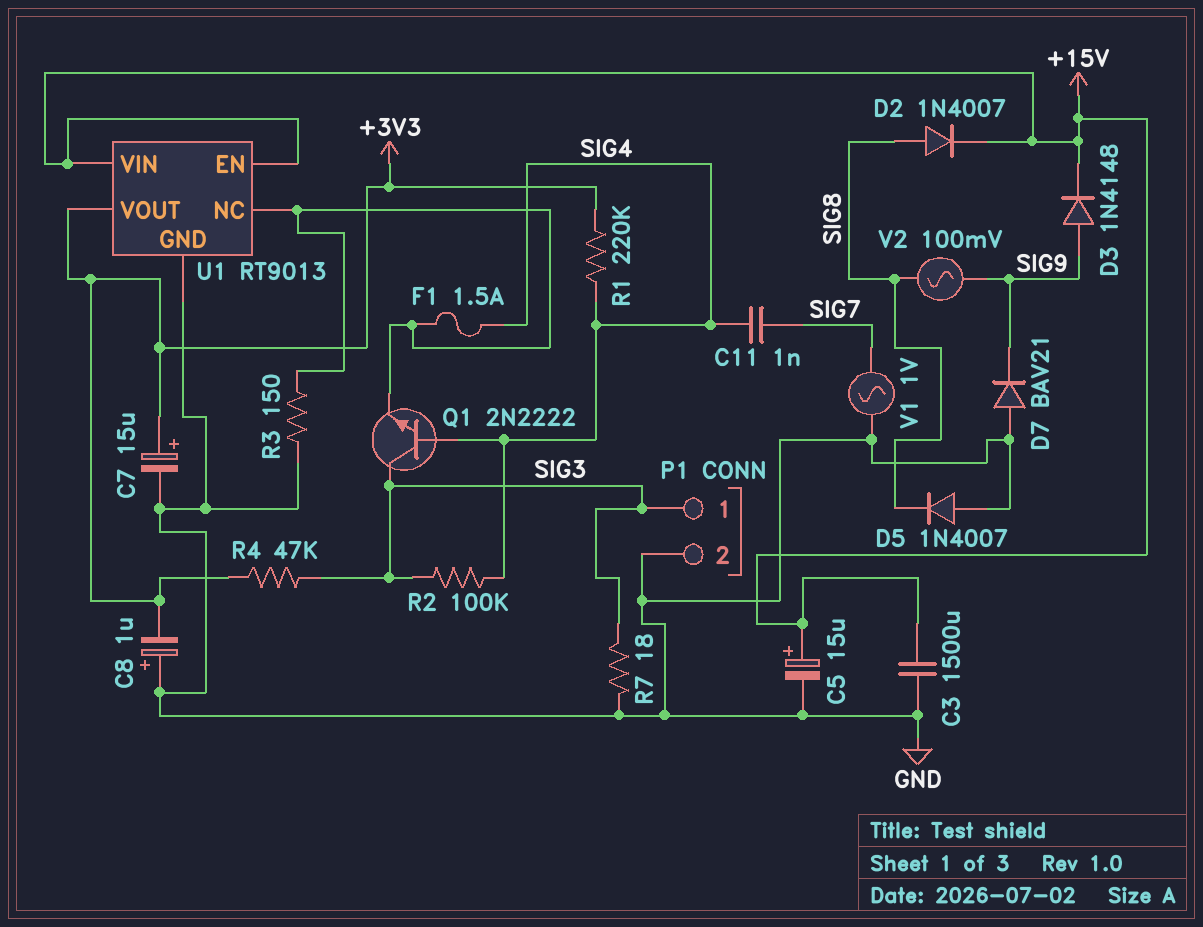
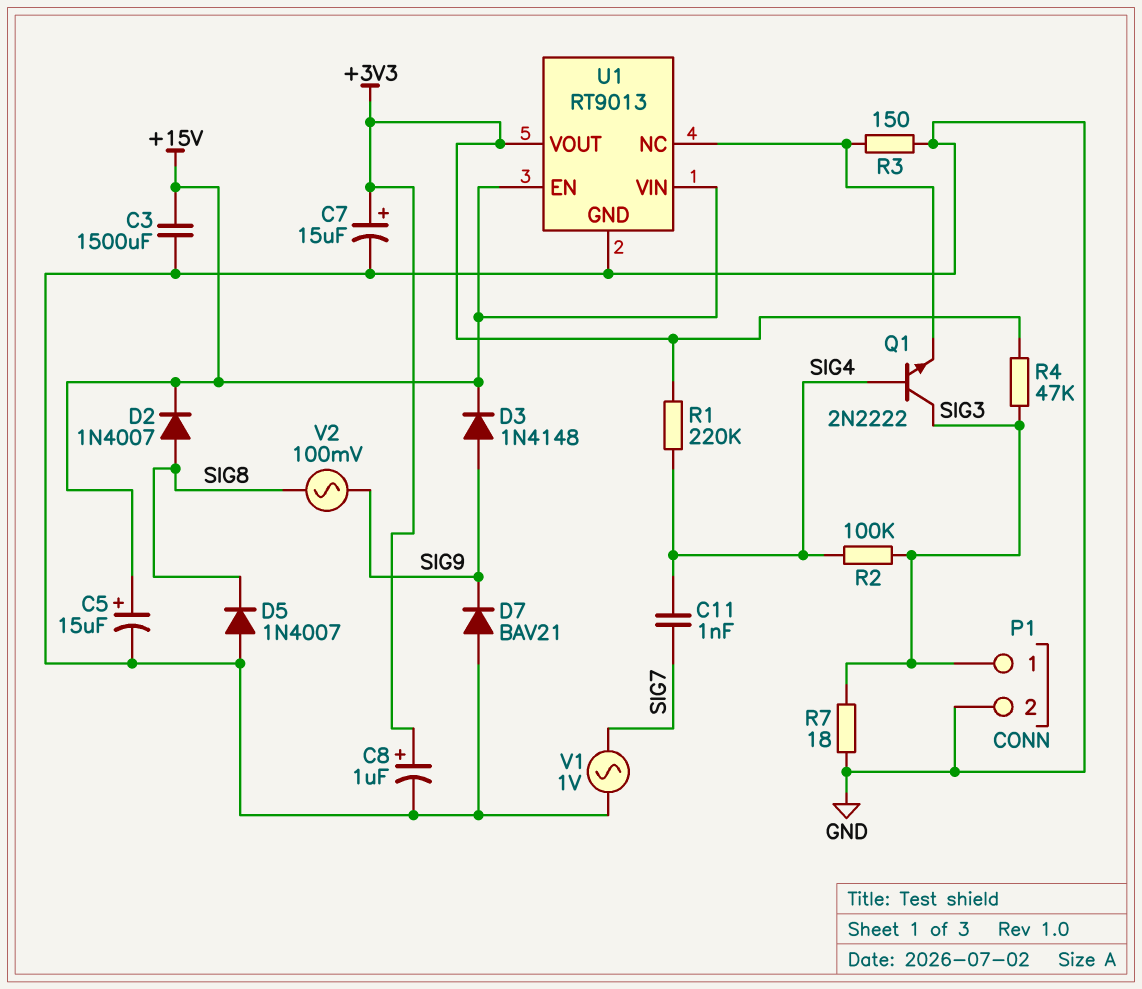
C8: 1uF (plus GND, minus +3V3) -> 1uF (plus +3V3, minus GND)
F1: 1.5A (SIG4, U1/NC) -> none

